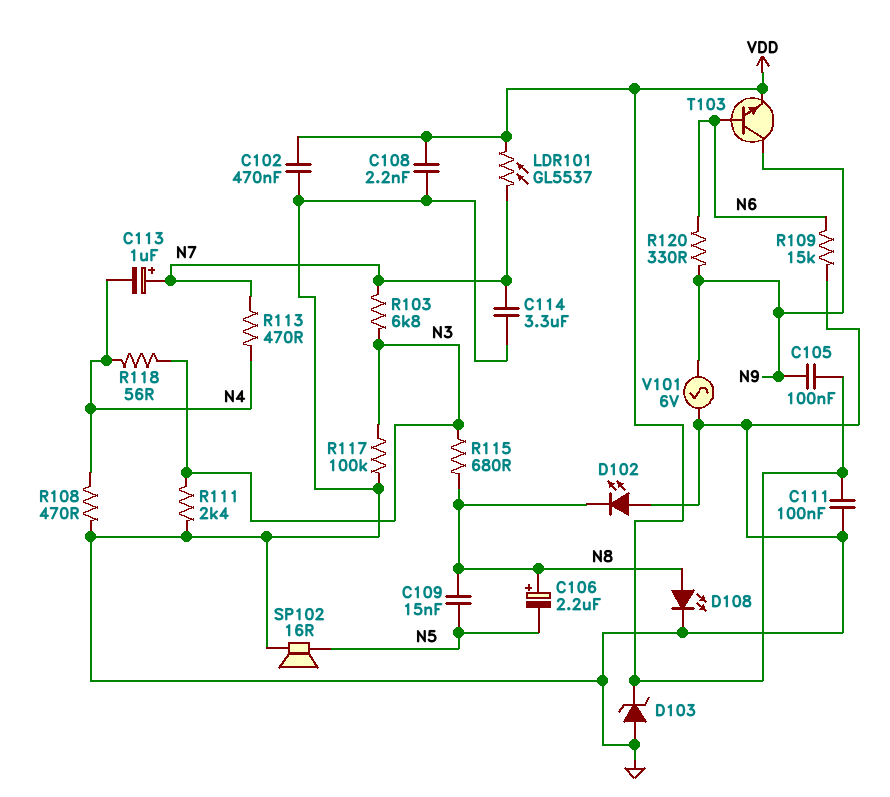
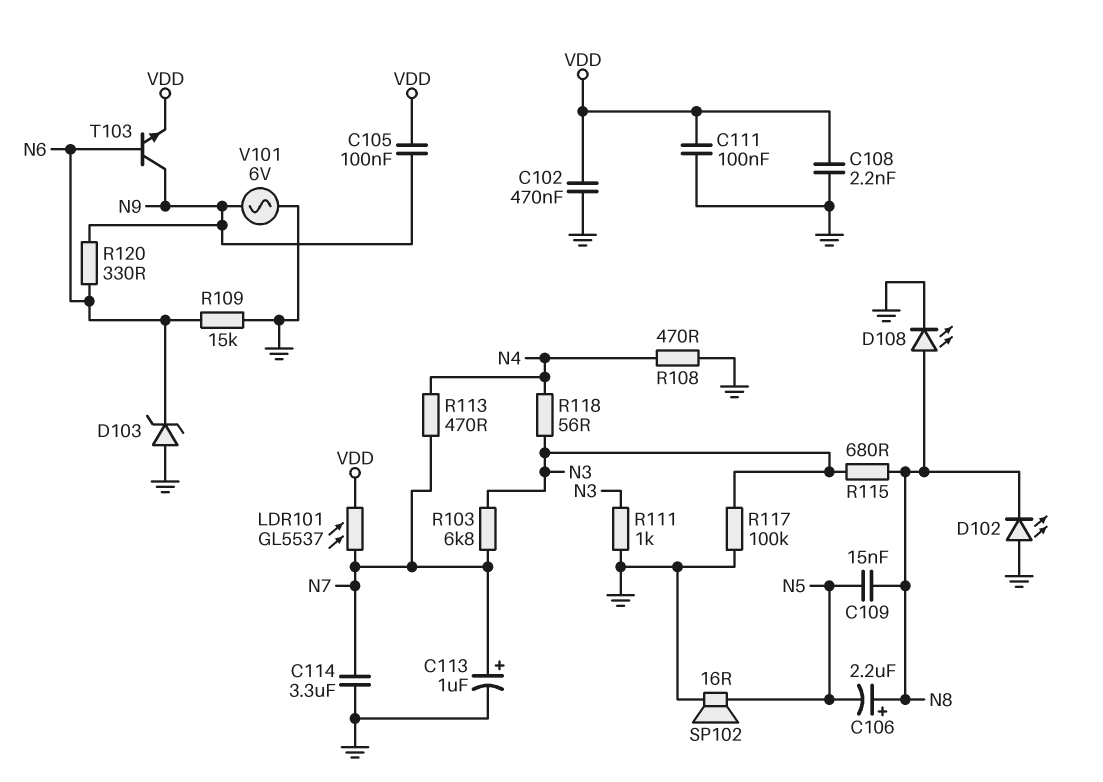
C113: 1uF (plus N7, minus N4) -> 1uF (plus N7, minus GND)
D103: zener (A GND, K VDD) -> zener (A GND, K N6)
R111: 2.4k (GND, N3) -> 1k (GND, N3)

